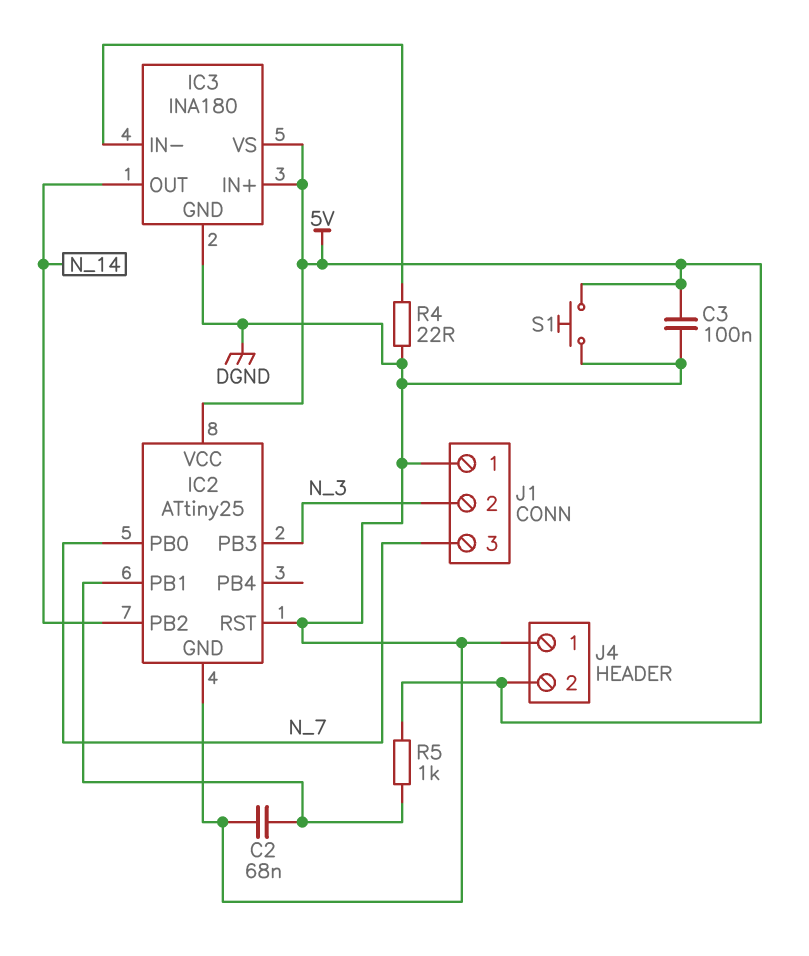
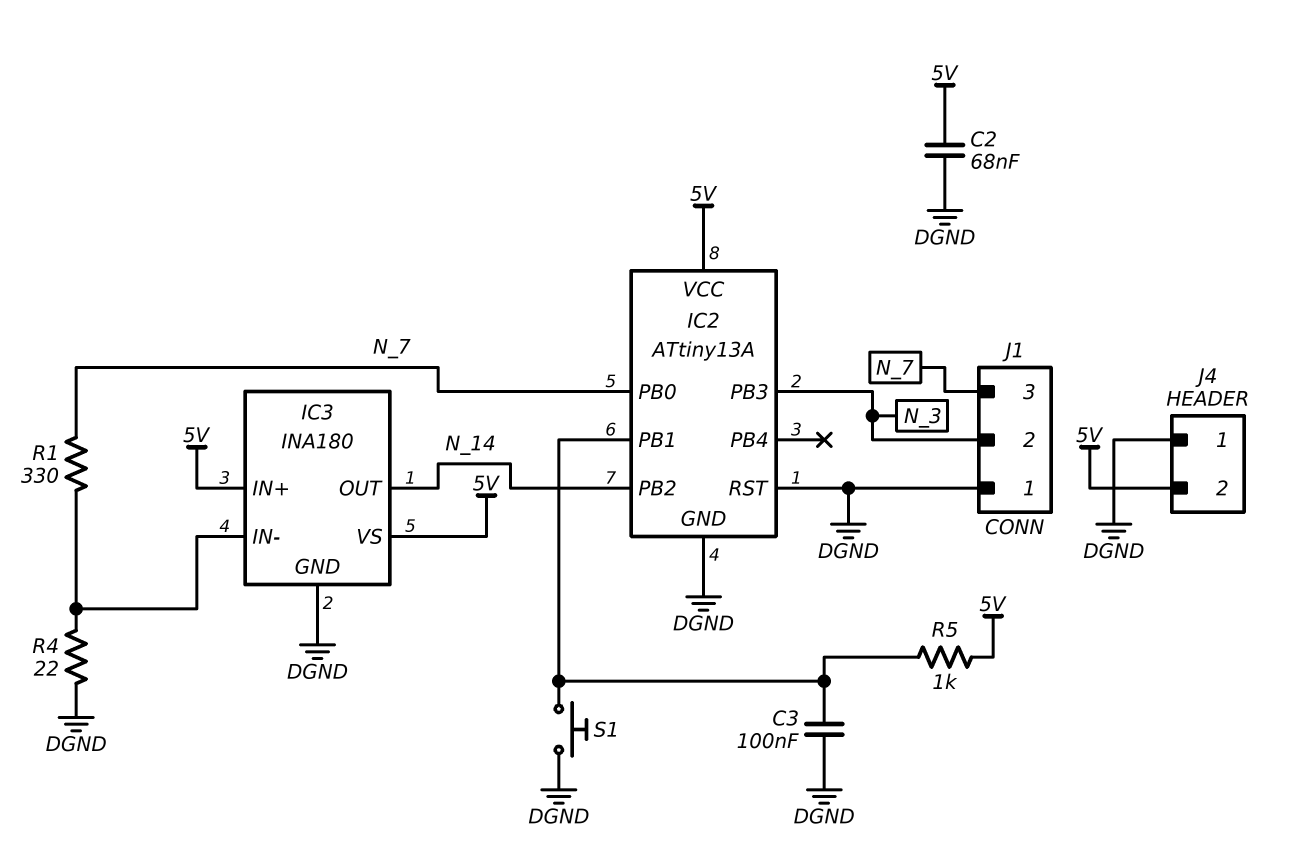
C2: 68nF (DGND, IC2/PB1) -> 68nF (5V, DGND)
C3: 100nF (5V, DGND) -> 100nF (DGND, IC2/PB1)
IC2: ATtiny25 -> ATtiny13A
R1: none -> 330 (IC3/IN-, N_7)
S1: button (5V, DGND) -> button (DGND, IC2/PB1)

